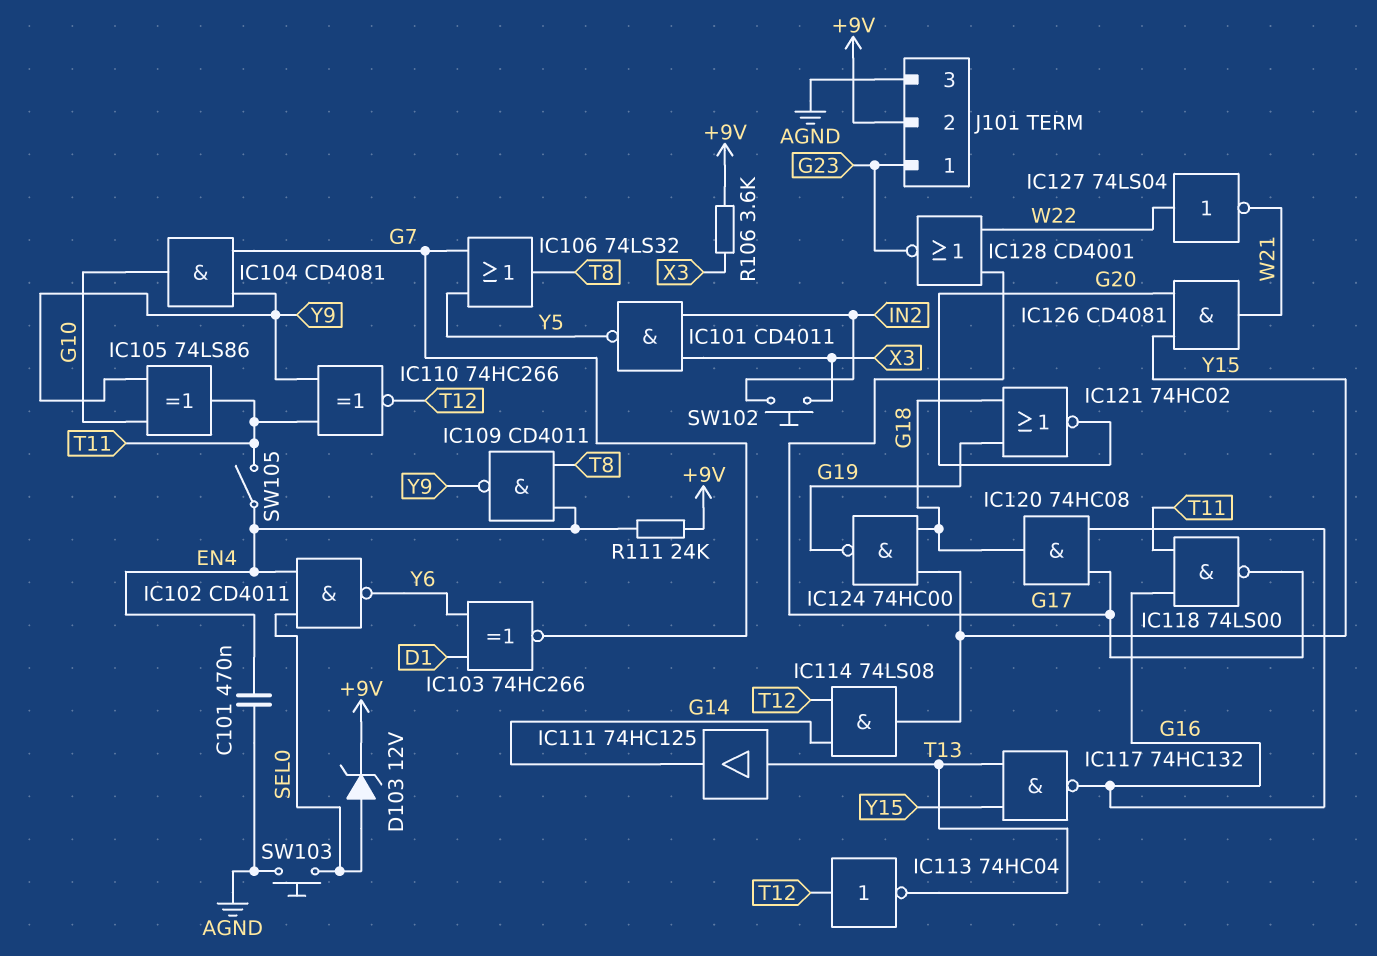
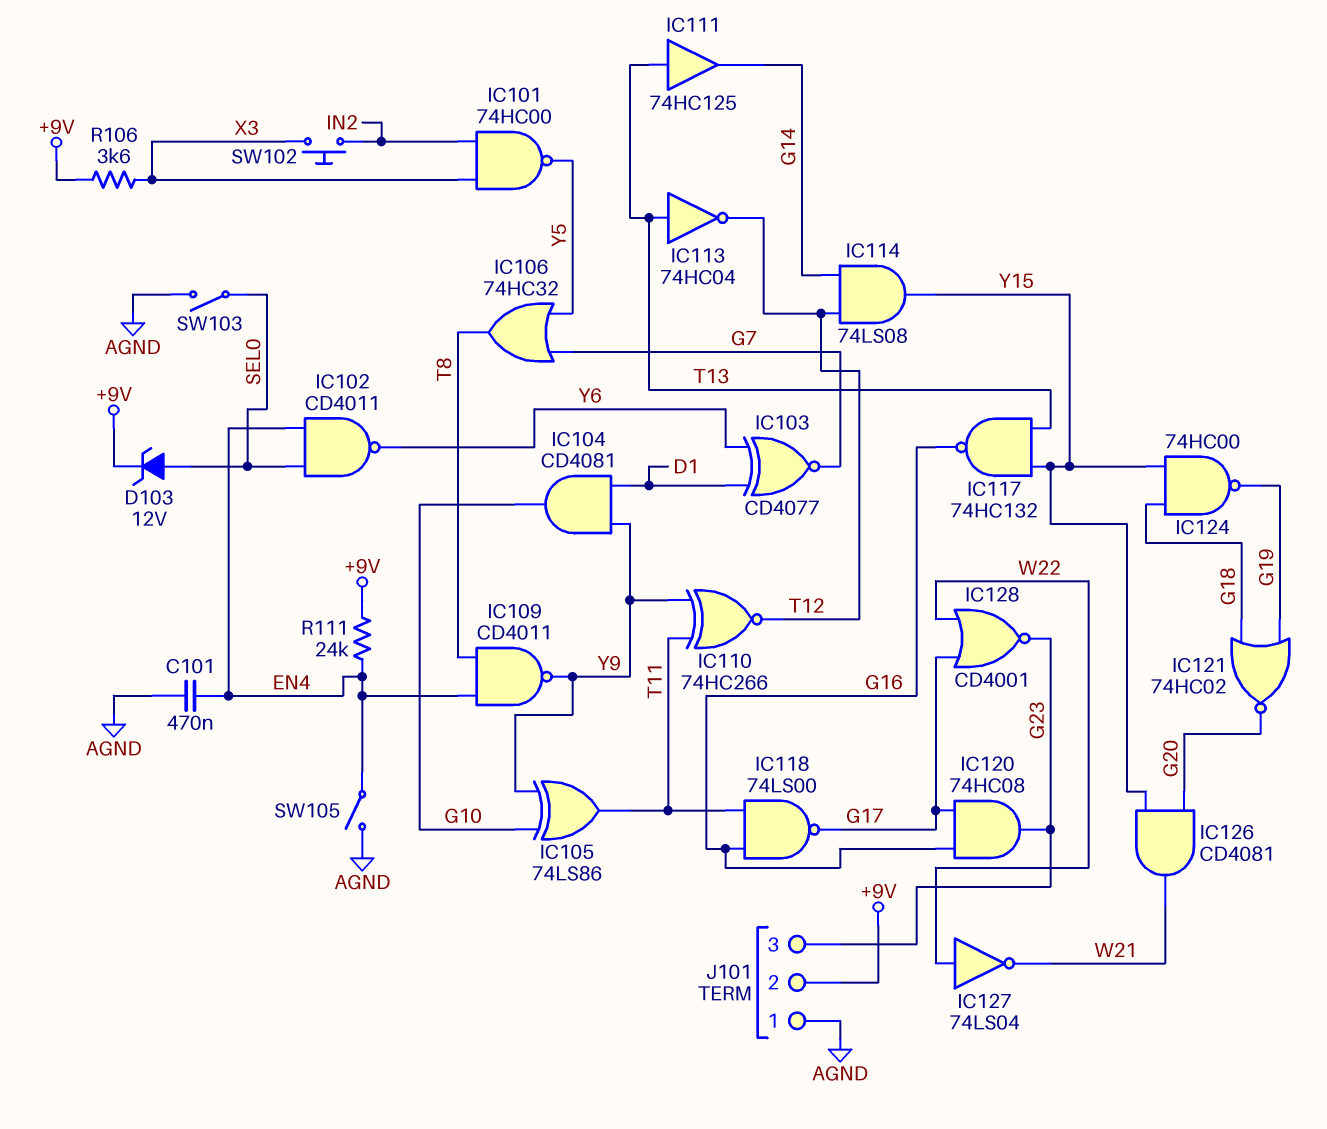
IC101: NAND CD4011 (in IN2, in X3, out Y5) -> NAND 74HC00 (in IN2, in X3, out Y5)
IC103: XNOR 74HC266 (in D1, in Y6, out G7) -> XNOR CD4077 (in D1, in Y6, out G7)
IC104: AND CD4081 (in G7, in Y9, out G10) -> AND CD4081 (in D1, in Y9, out G10)
IC106: OR 74LS32 (in G7, in Y5, out T8) -> OR 74HC32 (in G7, in Y5, out T8)
IC113: NOT 74HC04 (in T12, out T13) -> NOT 74HC04 (in T13, out T12)
IC120: AND 74HC08 (in G16, in G17, out G18) -> AND 74HC08 (in G16, in G17, out G23)
J101 pin 1: G23 -> AGND
J101 pin 3: AGND -> G23
SW103: button (AGND, SEL0) -> switch (AGND, SEL0)
SW105: switch (EN4, T11) -> switch (AGND, EN4)

